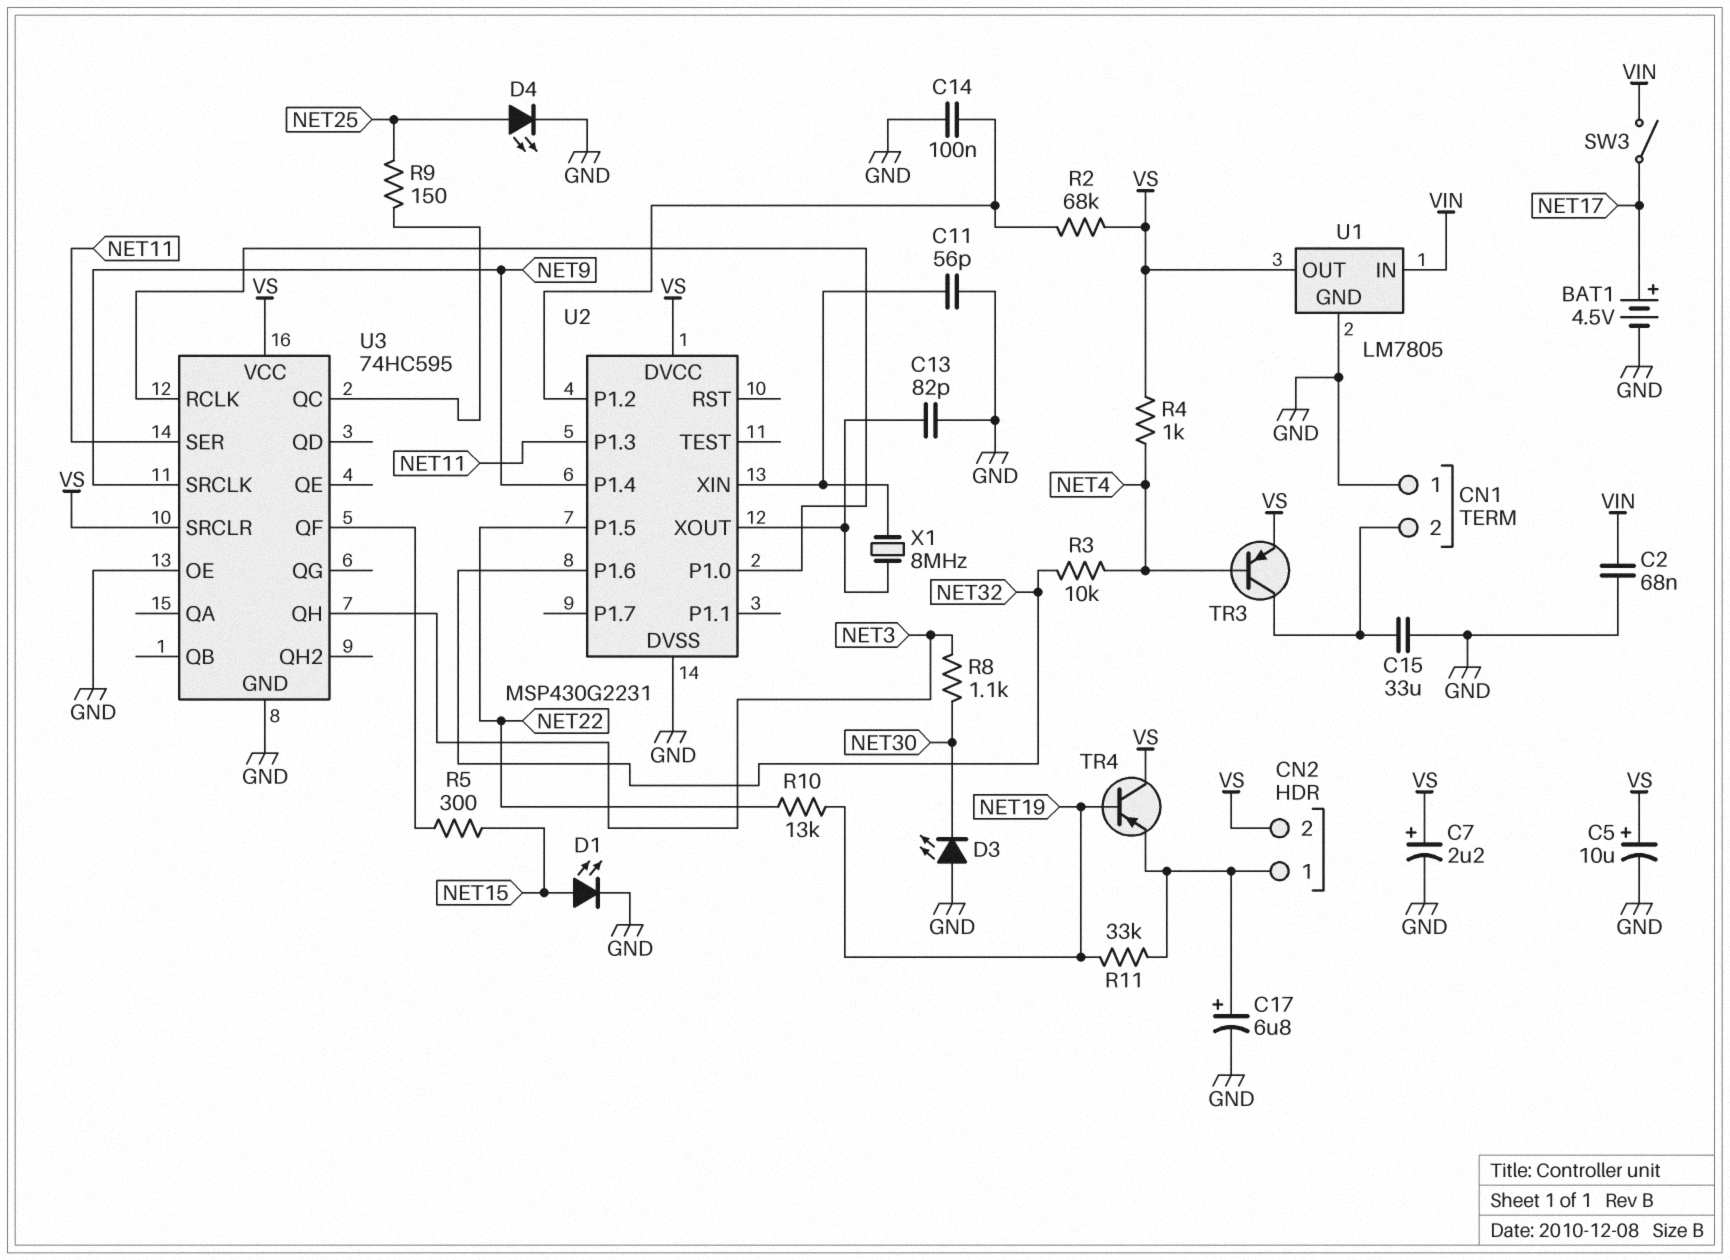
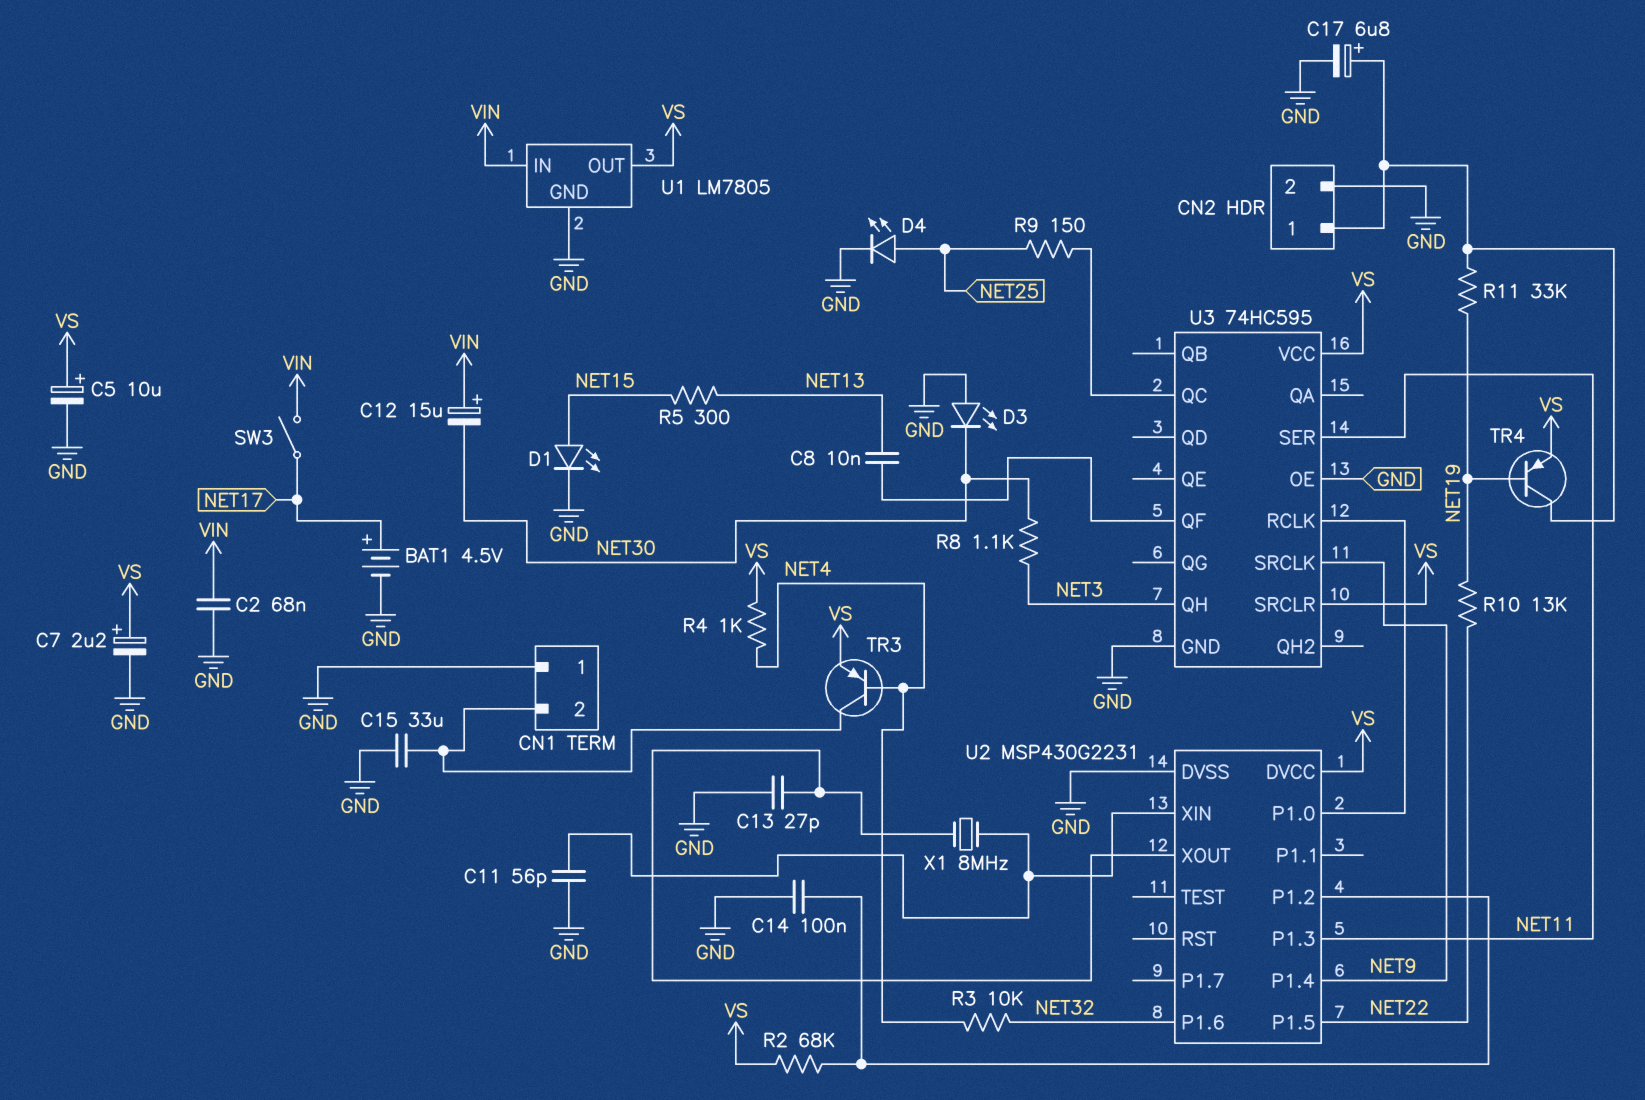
C8: none -> 10nF (NET13, U3/QF)
C12: none -> 15uF (plus VIN, minus NET30)
C13: 82pF (GND, U2/XOUT) -> 27pF (GND, U2/XOUT)
CN2 pin 2: VS -> GND
R5: 300 (NET15, U3/QF) -> 300 (NET13, NET15)
TR4: PNP (B NET19, C VS, E CN2/1) -> PNP (B NET19, C CN2/1, E VS)

